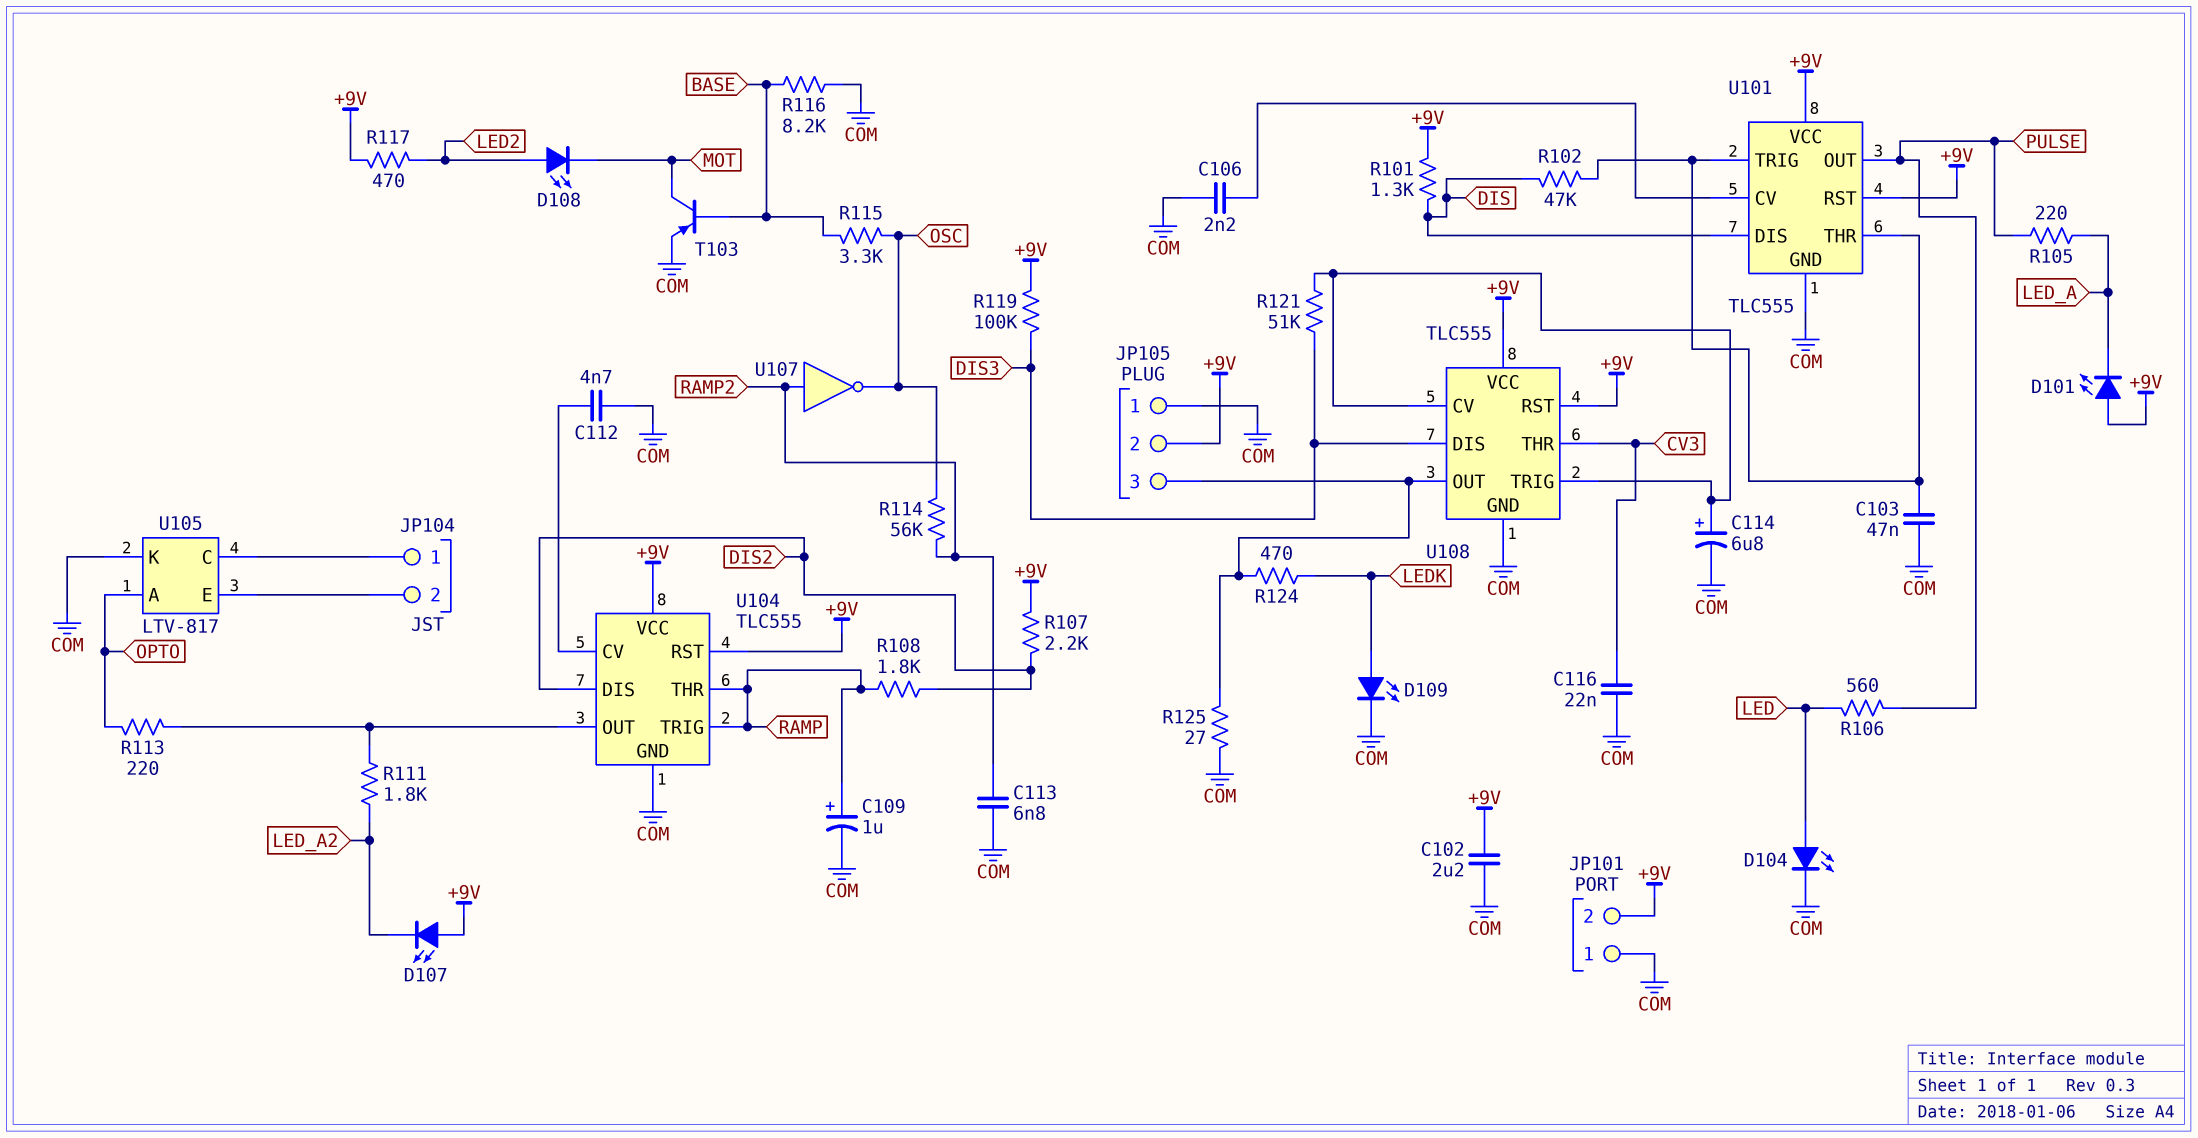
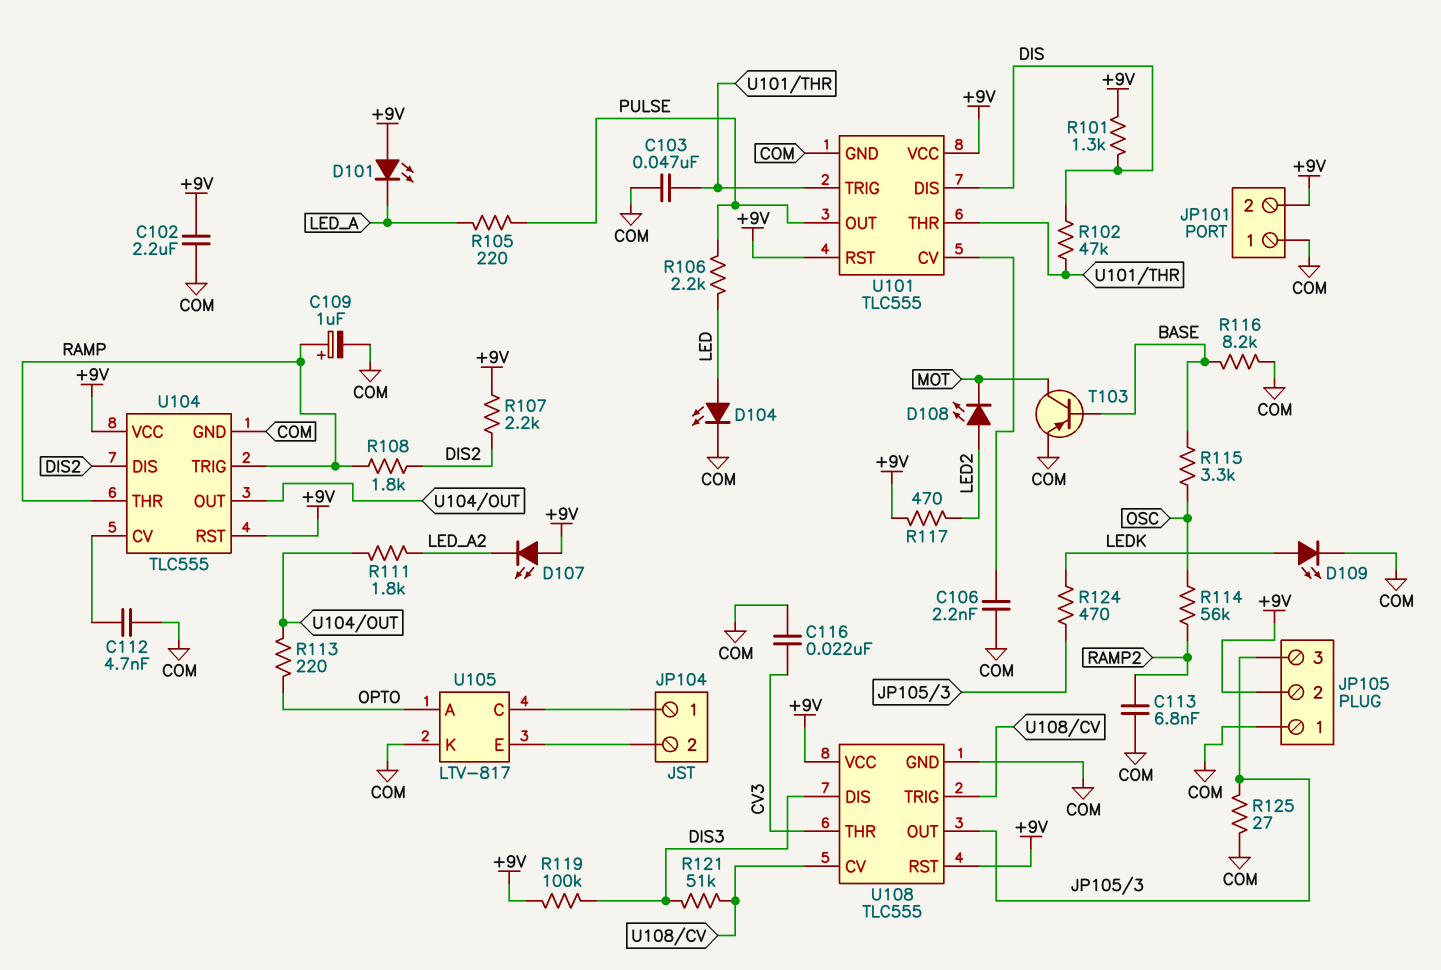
C114: 6.8uF (plus U108/CV, minus COM) -> none
R106: 560 (LED, PULSE) -> 2.2k (LED, PULSE)
U107: NOT (in RAMP2, out OSC) -> none

